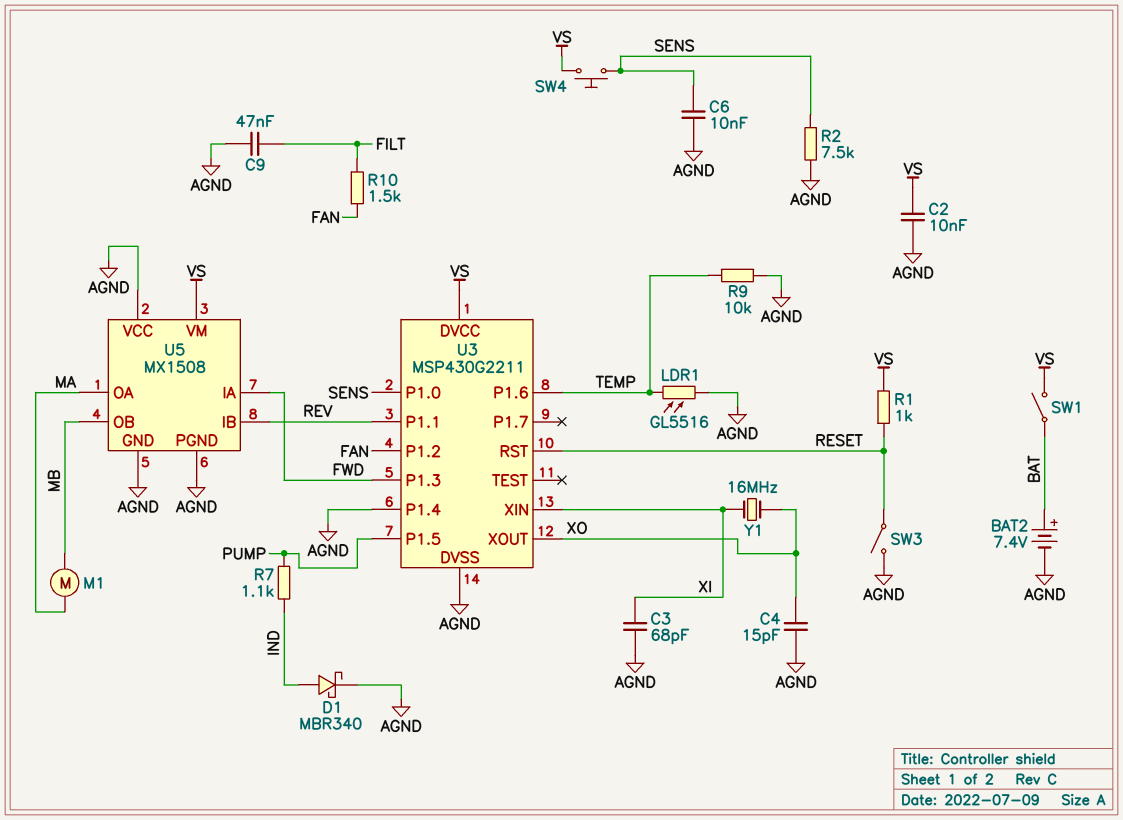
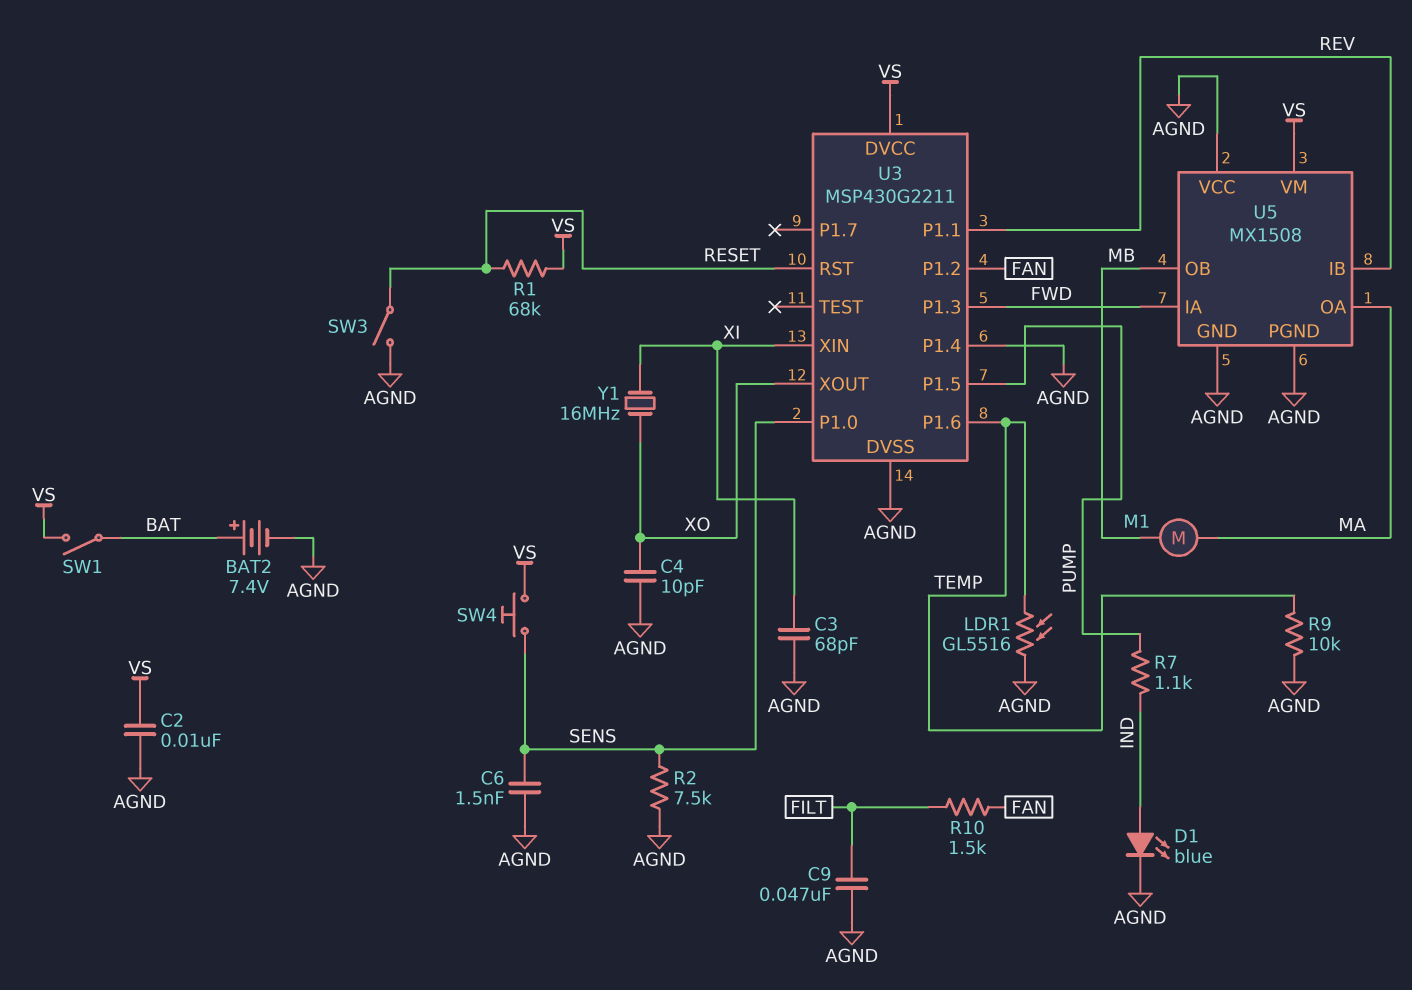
C4: 15pF (AGND, XO) -> 10pF (AGND, XO)
C6: 10nF (AGND, SENS) -> 1.5nF (AGND, SENS)
D1: schottky MBR340 (A IND, K AGND) -> LED blue (A IND, K AGND)
R1: 1k (RESET, VS) -> 68k (RESET, VS)

